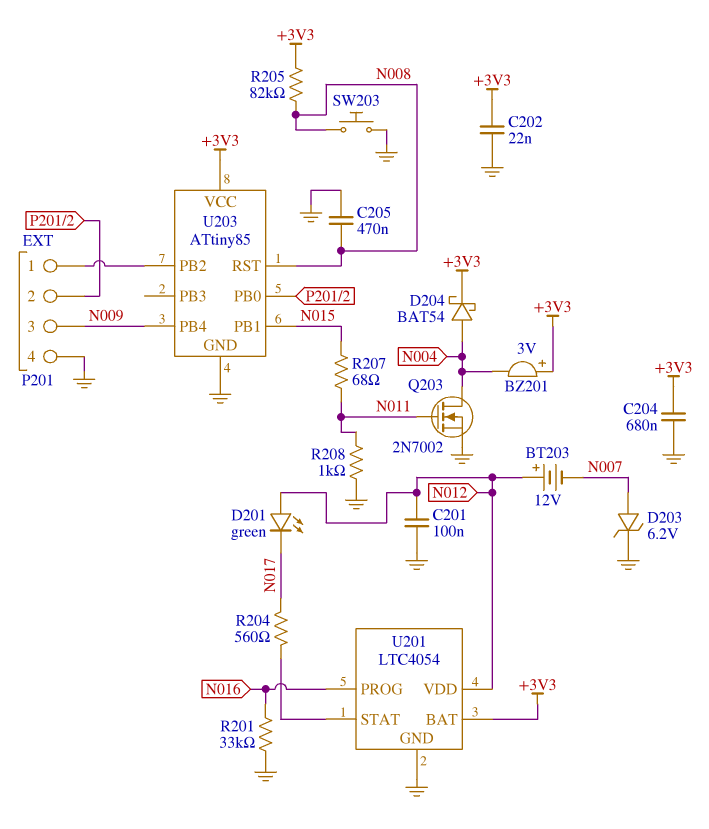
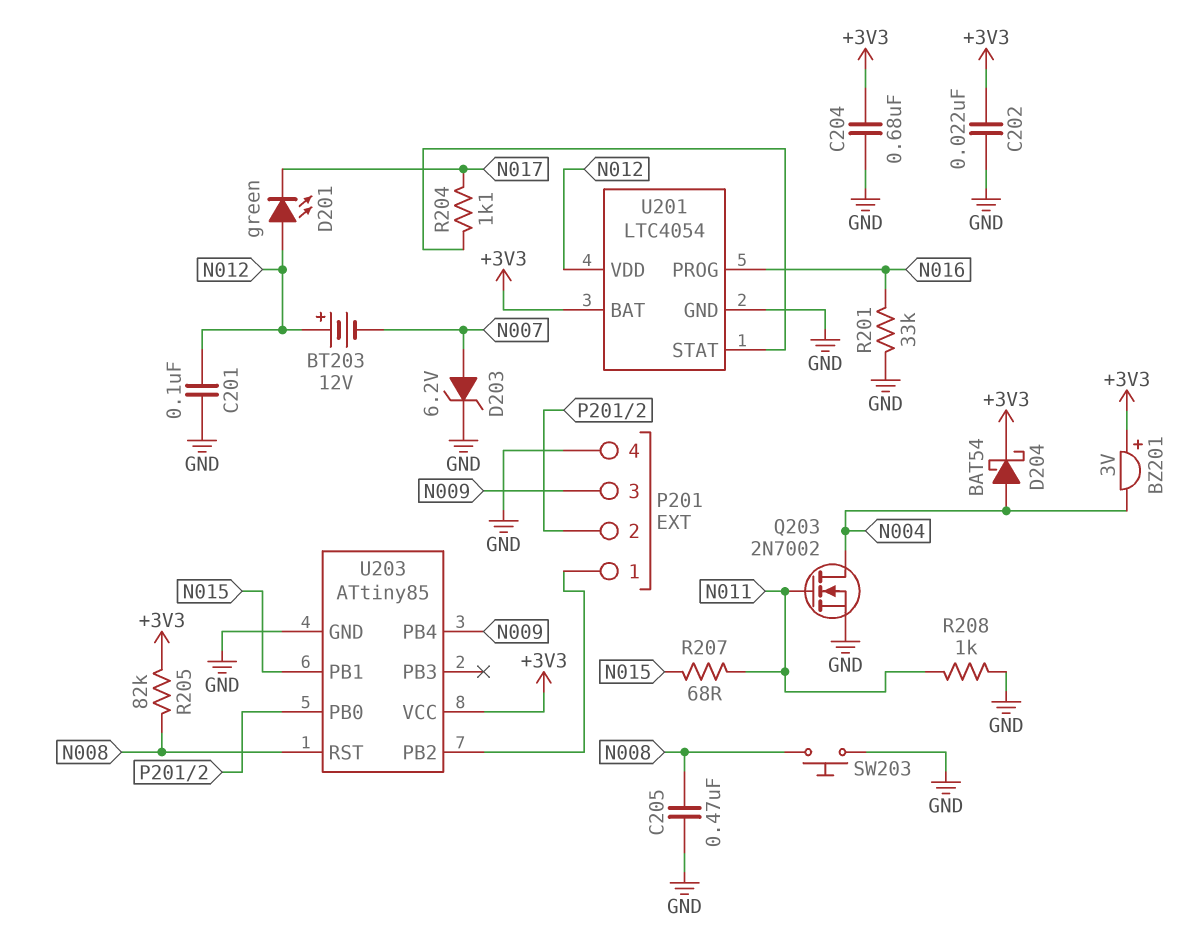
R204: 560 (N017, U201/STAT) -> 1.1k (N017, U201/STAT)

